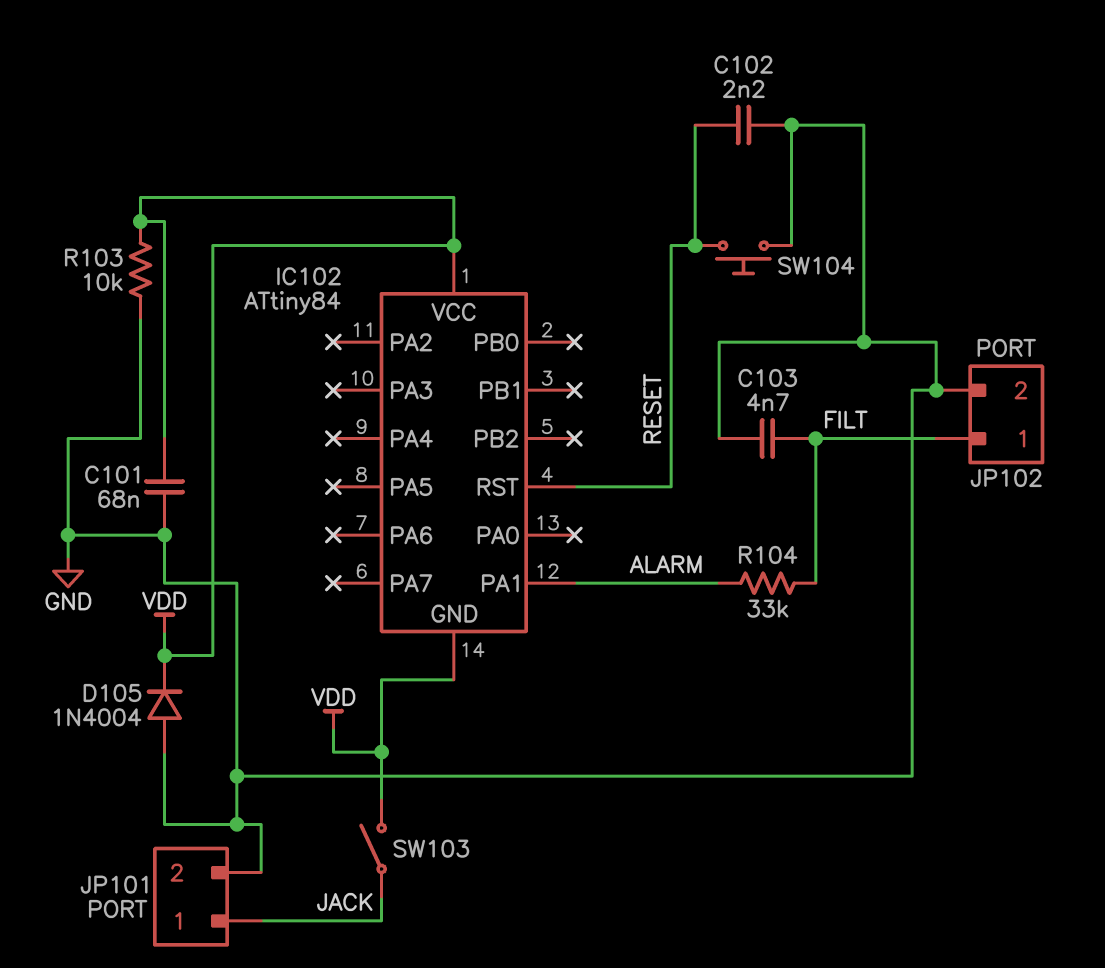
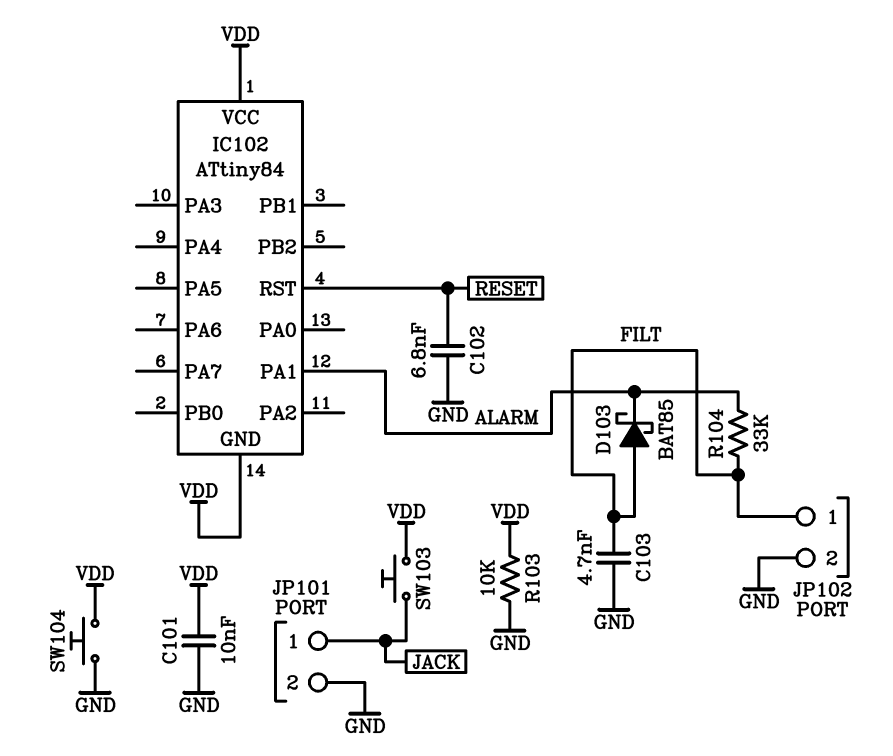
C101: 68nF (GND, VDD) -> 10nF (GND, VDD)
C102: 2.2nF (GND, RESET) -> 6.8nF (GND, RESET)
D103: none -> schottky BAT85 (A FILT, K ALARM)
D105: diode 1N4004 (A GND, K VDD) -> none
SW103: switch (JACK, VDD) -> button (JACK, VDD)
SW104: button (GND, RESET) -> button (GND, VDD)

